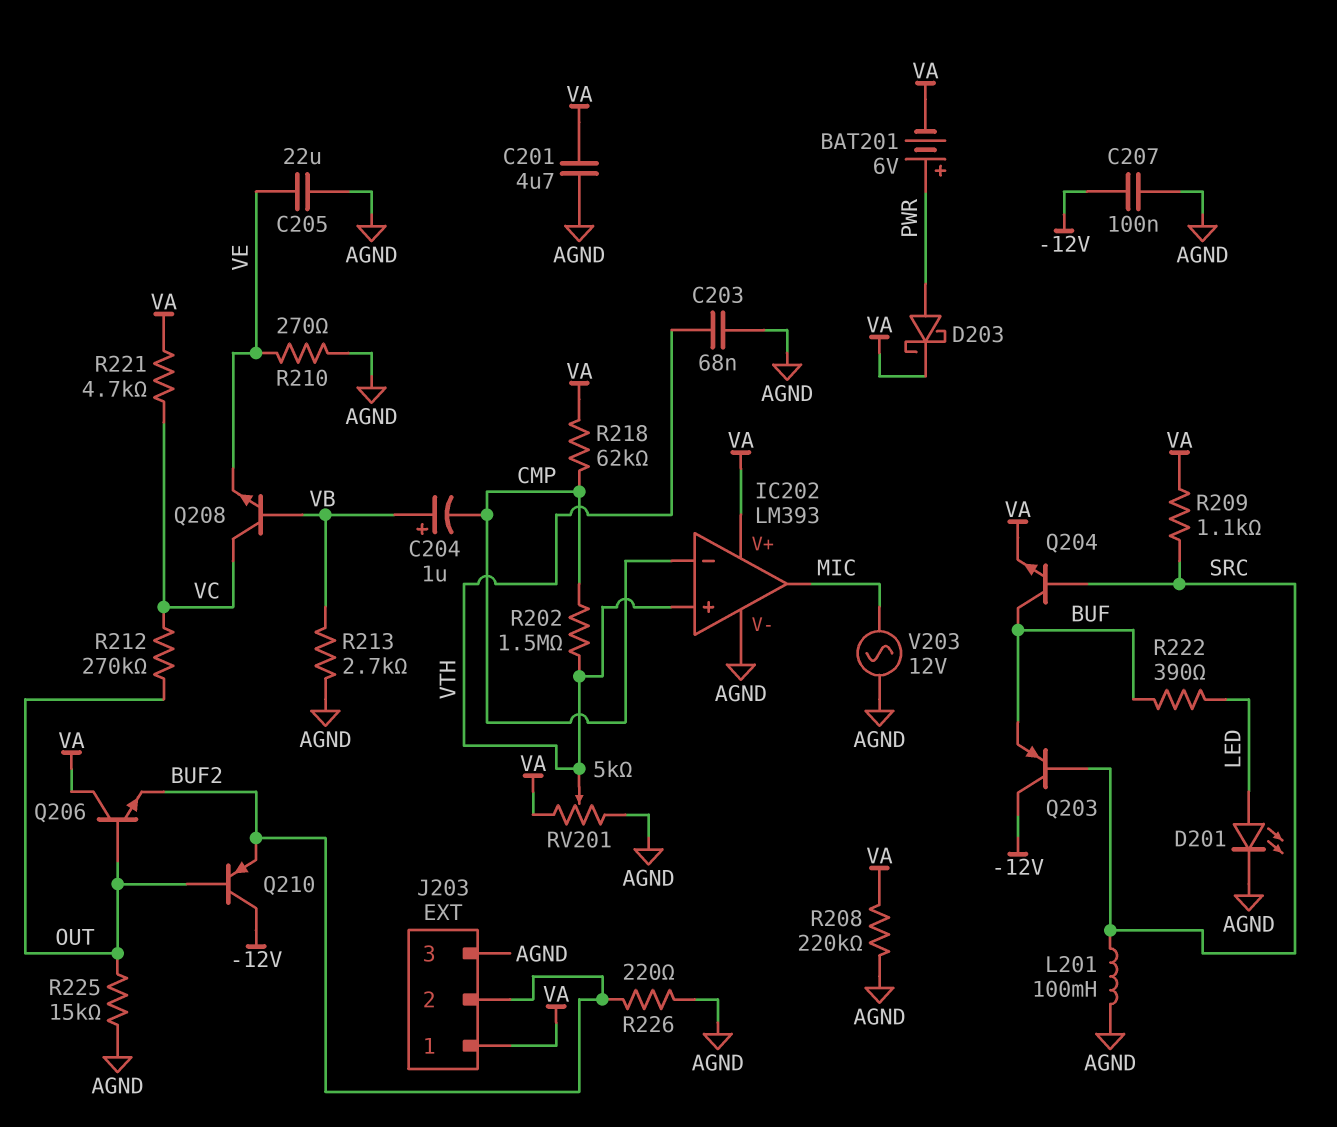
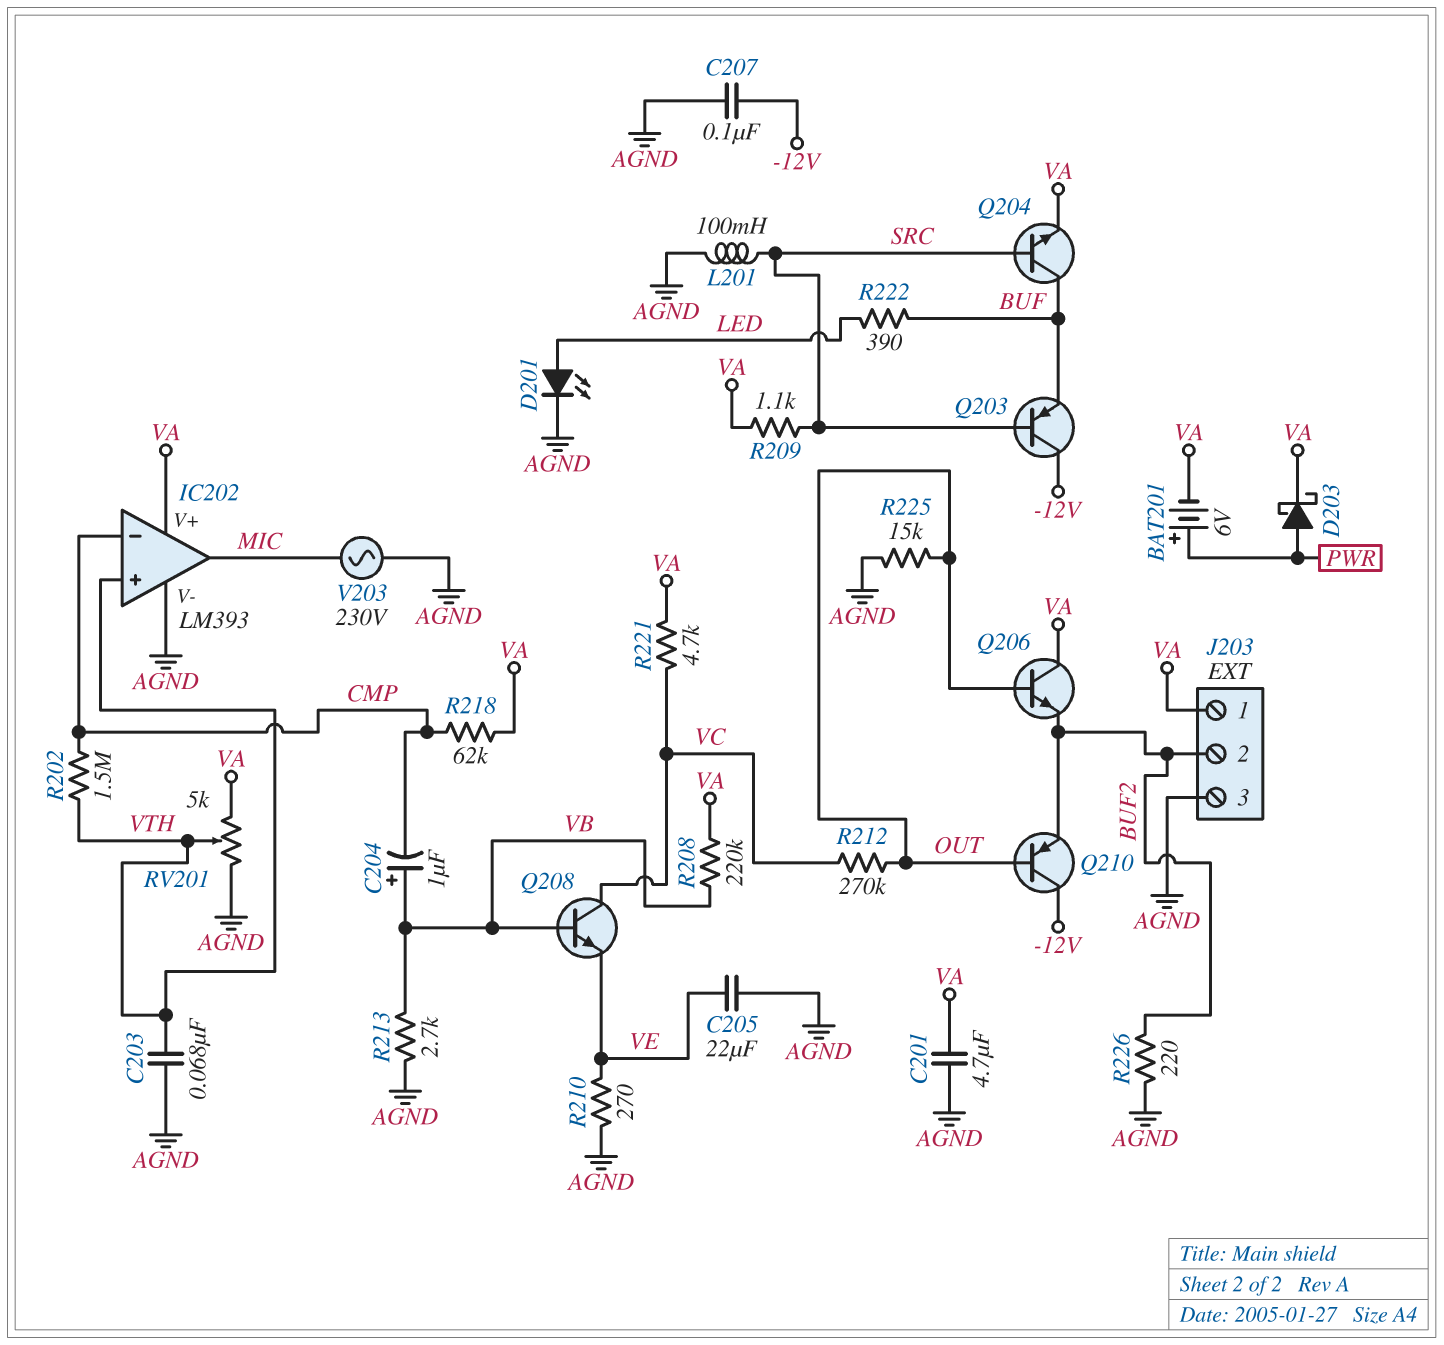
R208: 220k (AGND, VA) -> 220k (VA, VB)
V203: AC 12V (AGND, MIC) -> AC 230V (AGND, MIC)

